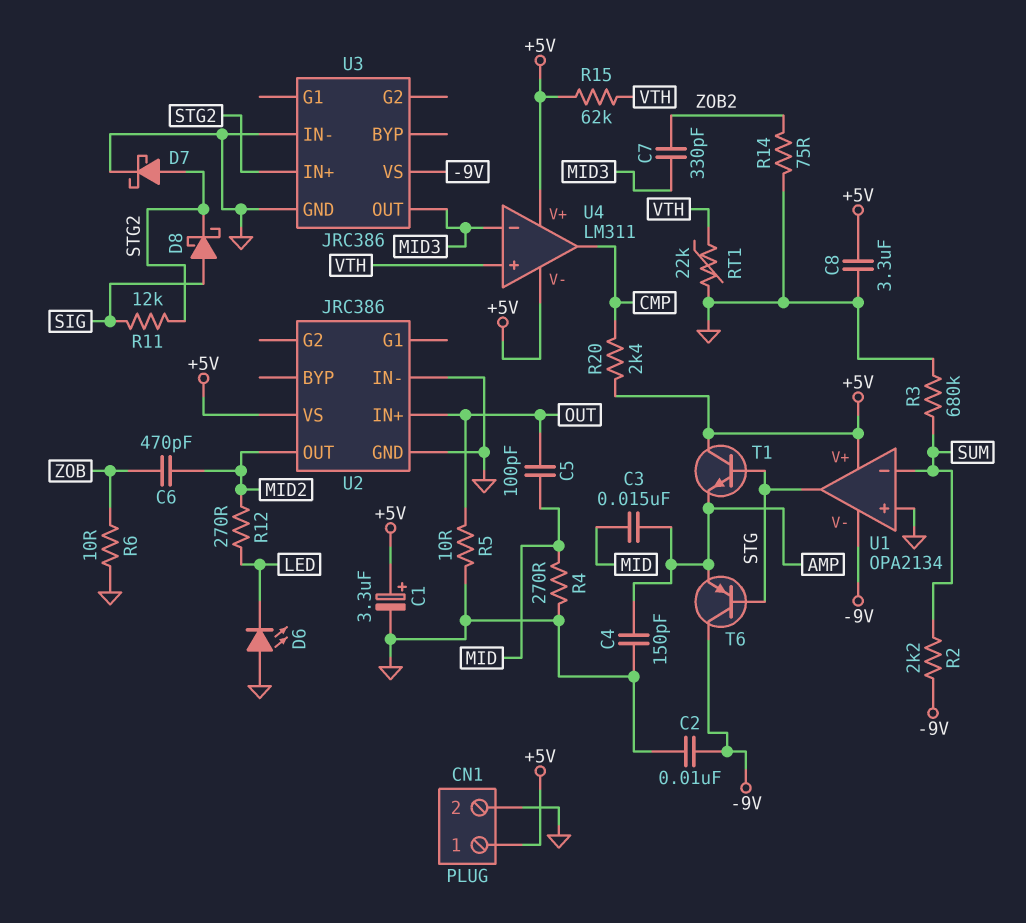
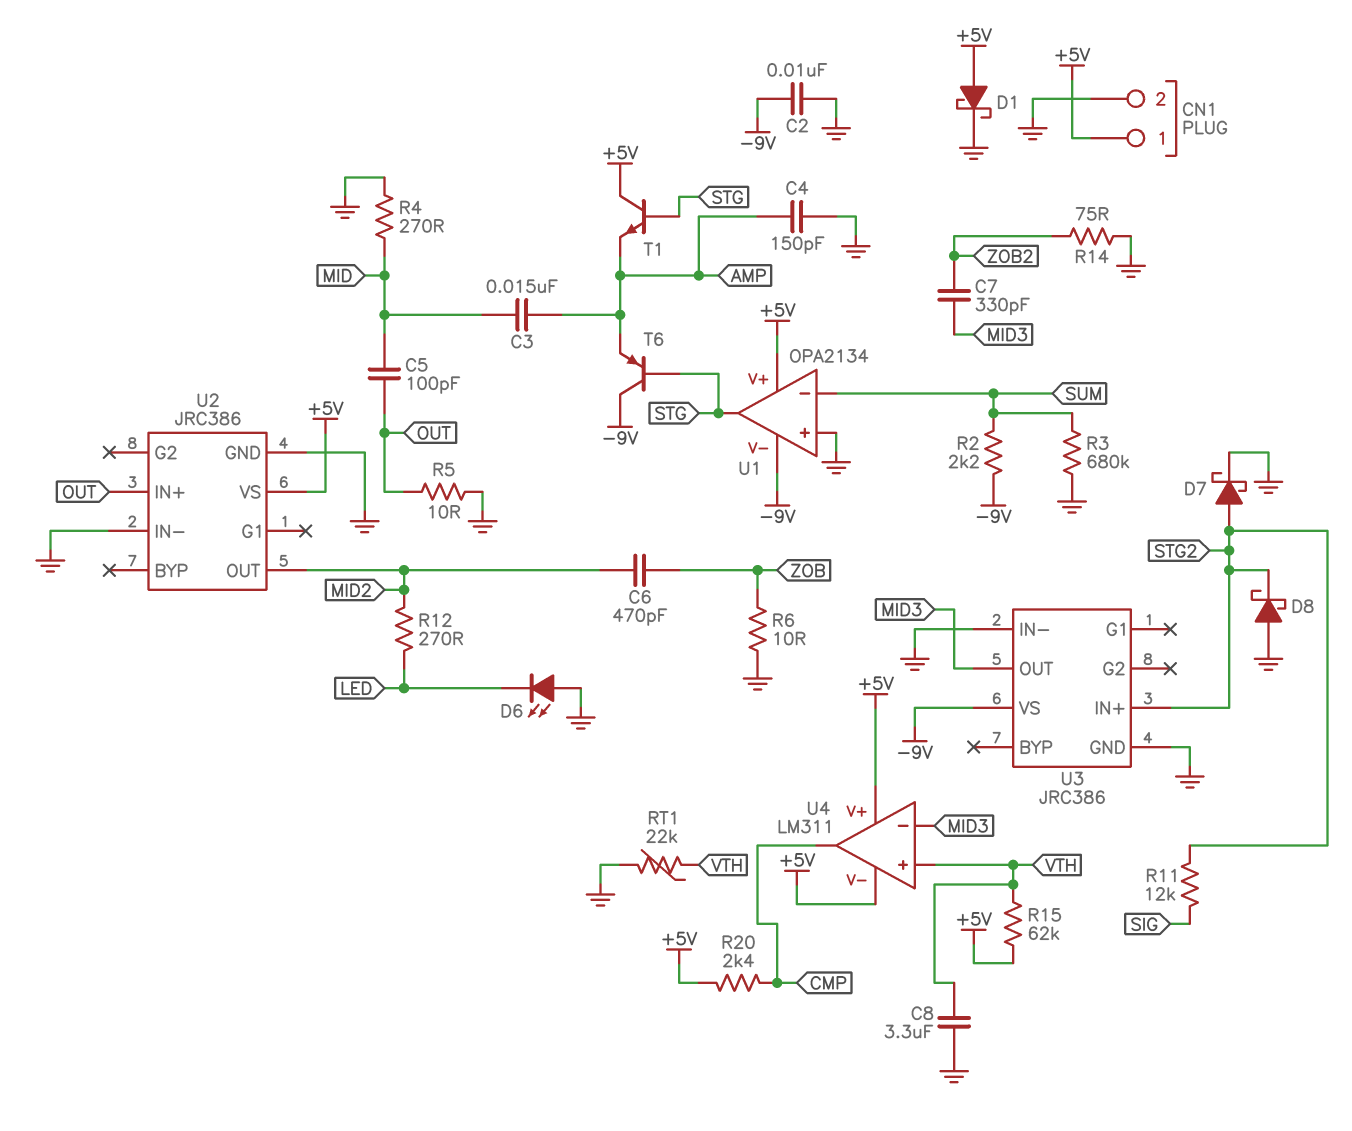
C1: 3.3uF (plus +5V, minus GND) -> none
C8: 3.3uF (+5V, GND) -> 3.3uF (GND, VTH)
D1: none -> schottky (A +5V, K GND)
D8: schottky (A SIG, K STG2) -> schottky (A GND, K STG2)

